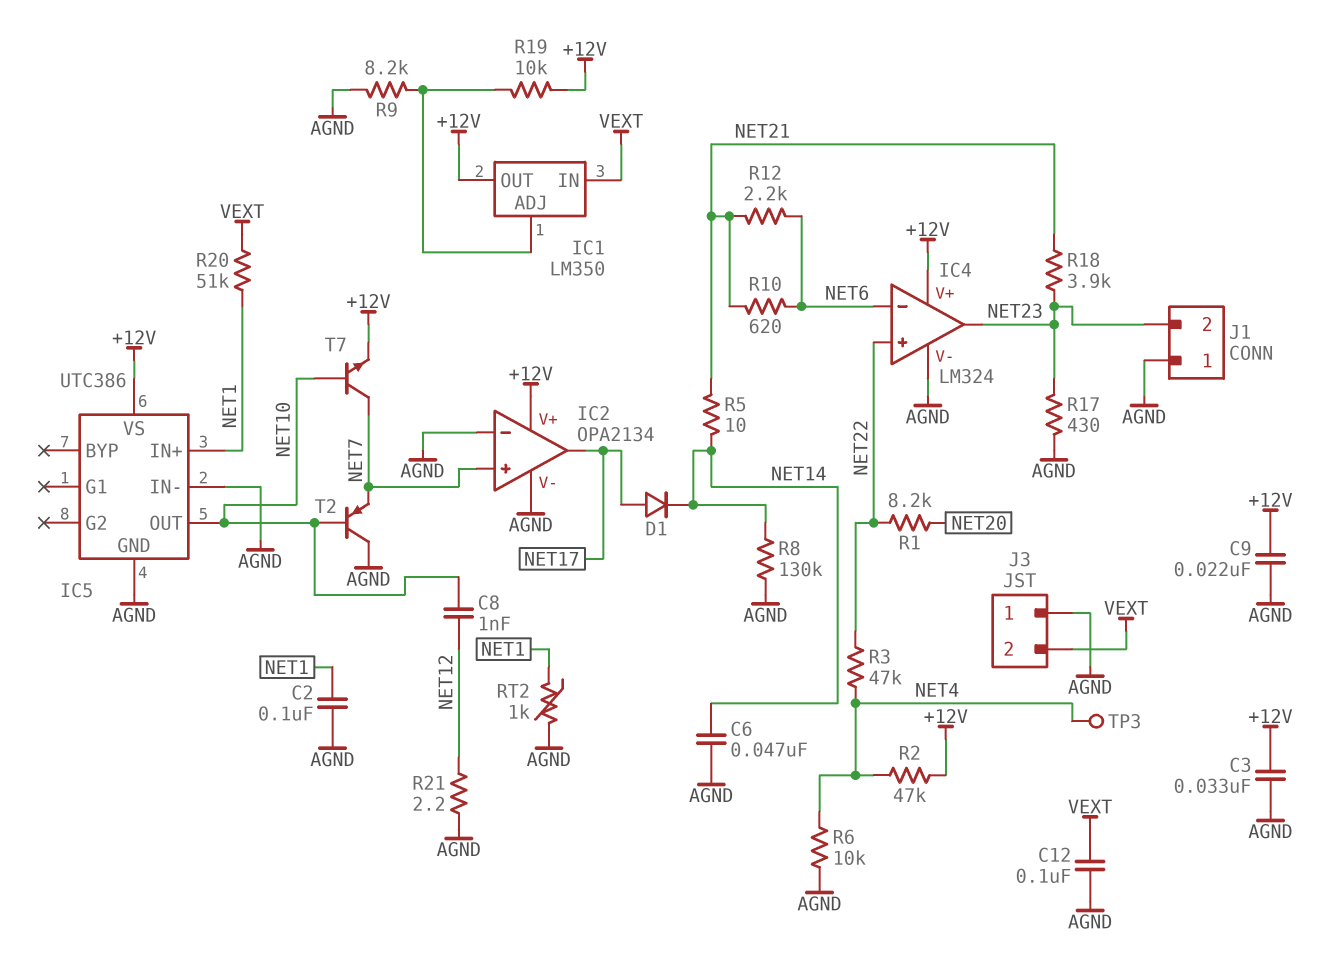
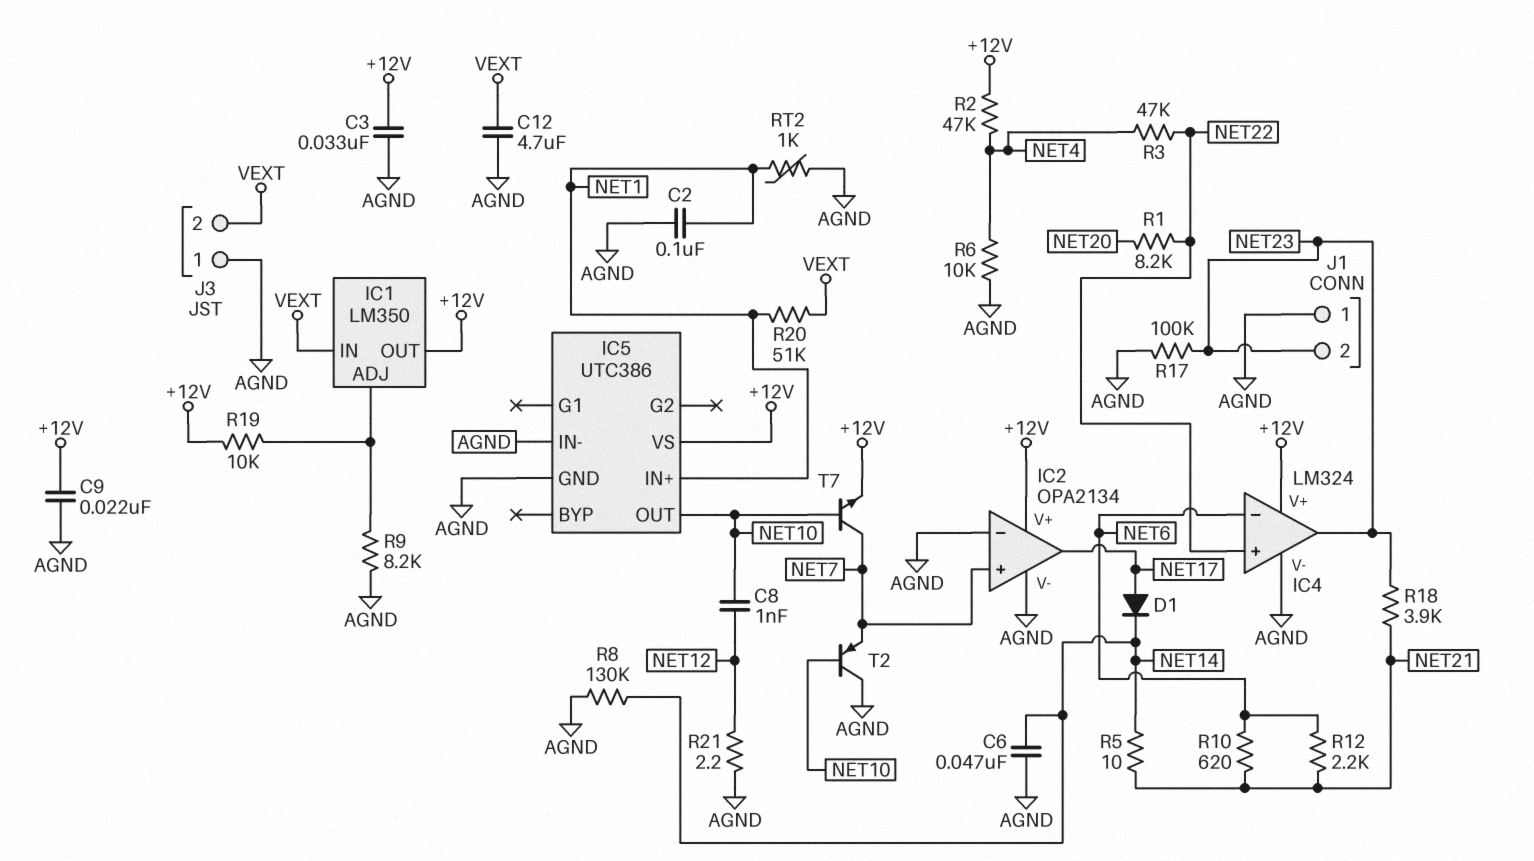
C12: 100nF (AGND, VEXT) -> 4.7uF (AGND, VEXT)
R17: 430 (AGND, NET23) -> 100k (AGND, NET23)
TP3: test point (NET4) -> none

